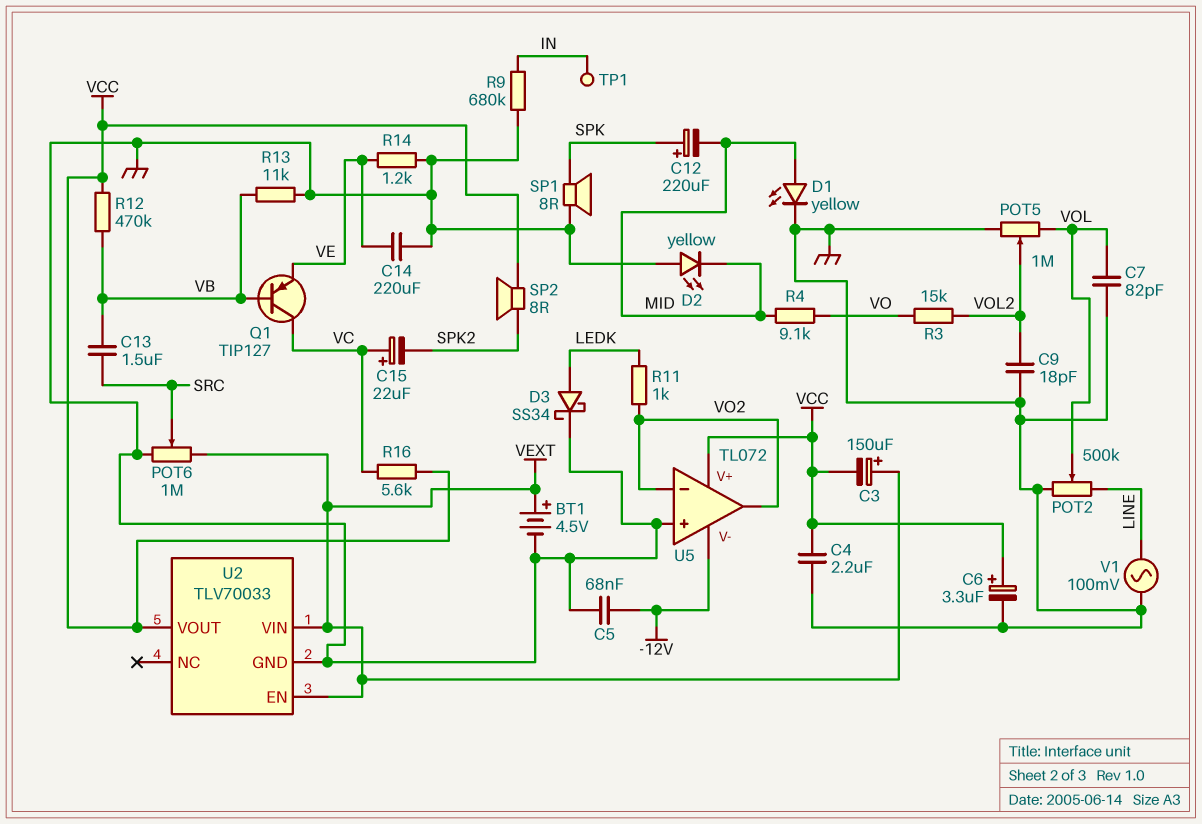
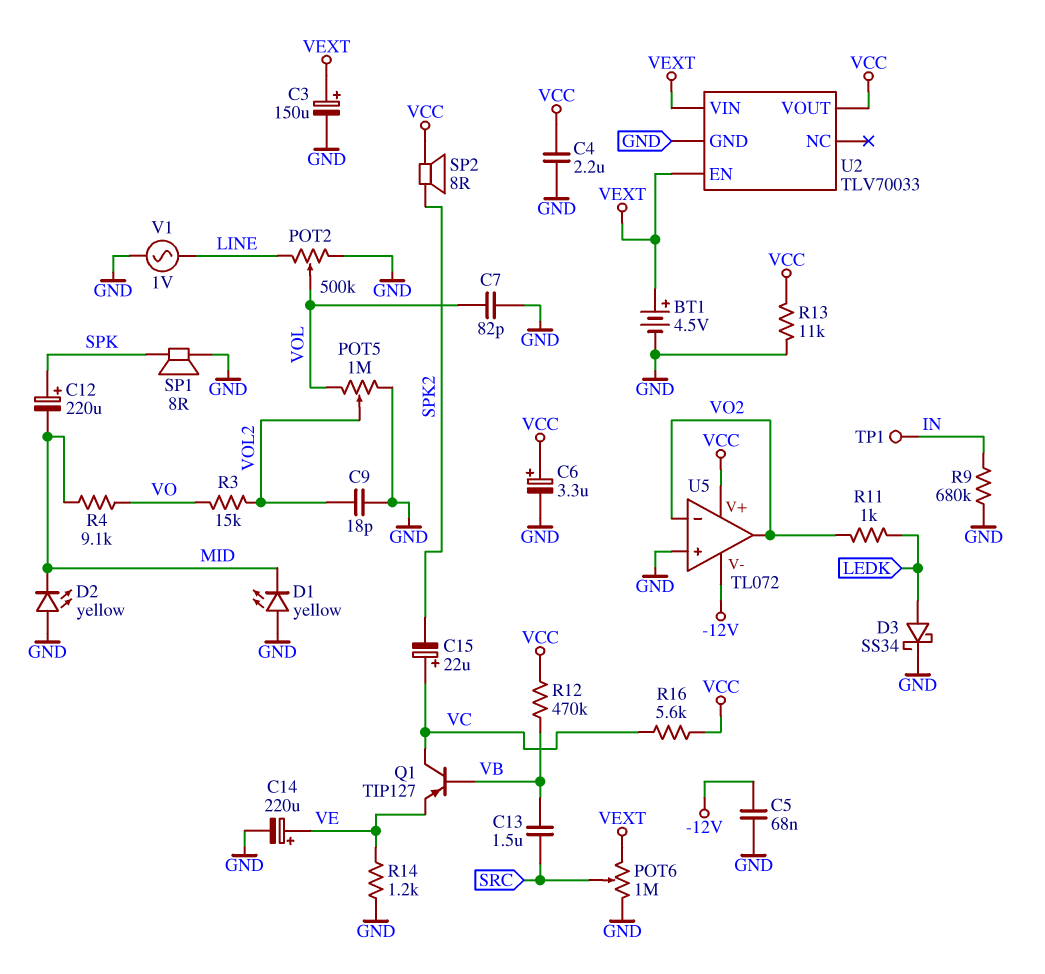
C3: 150uF (plus VEXT, minus VCC) -> 150uF (plus VEXT, minus GND)
C14: 220uF (GND, VE) -> 220uF (plus VE, minus GND)
D1: LED yellow (A MID, K GND) -> LED yellow (A GND, K MID)
R13: 11k (GND, VB) -> 11k (GND, VCC)
V1: AC 100mV (GND, LINE) -> AC 1V (GND, LINE)

